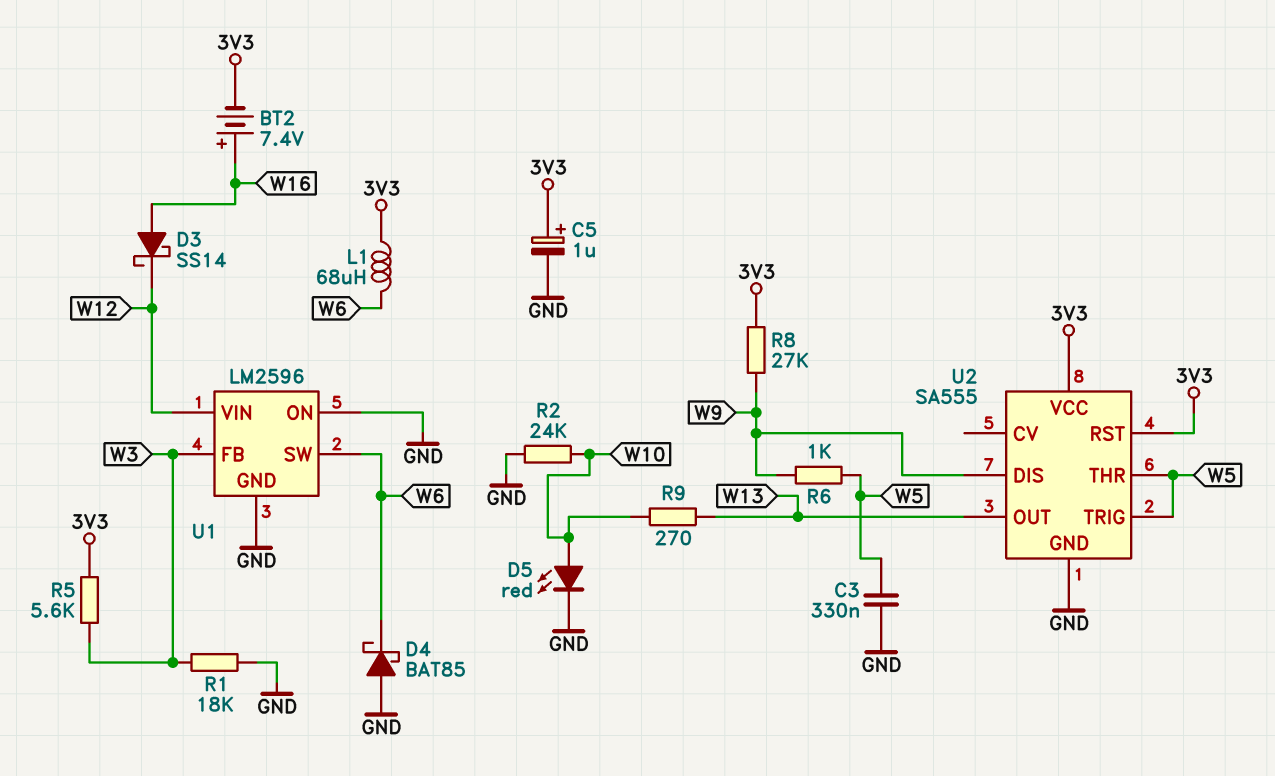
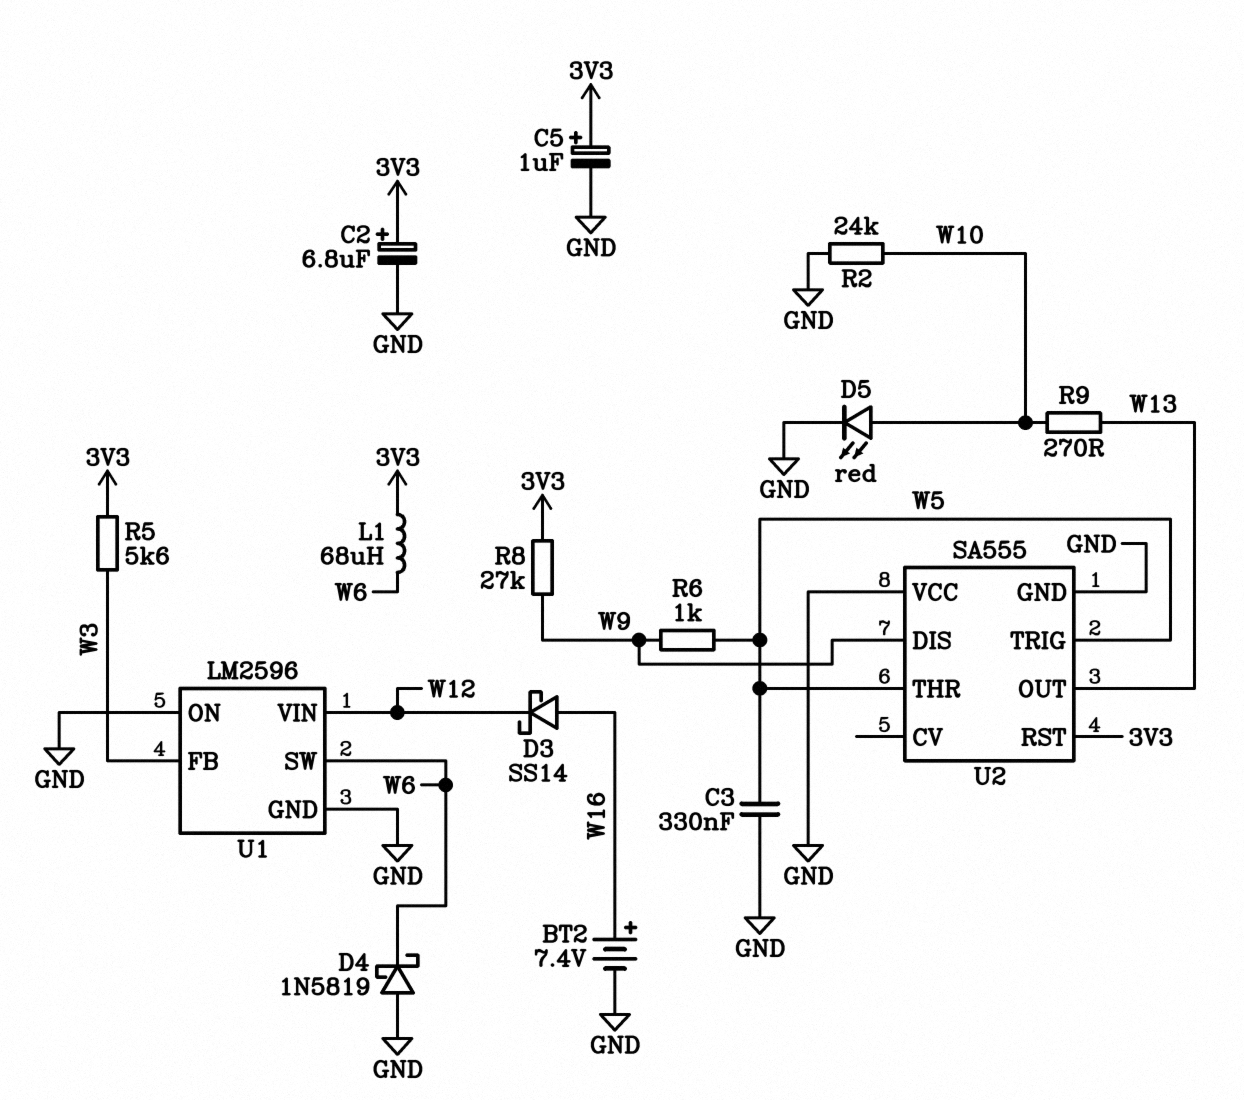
BT2: 7.4V (plus W16, minus 3V3) -> 7.4V (plus W16, minus GND)
C2: none -> 6.8uF (plus 3V3, minus GND)
D4: schottky BAT85 (A GND, K W6) -> schottky 1N5819 (A GND, K W6)
R1: 18k (GND, W3) -> none
U2 pin VCC: 3V3 -> GND

